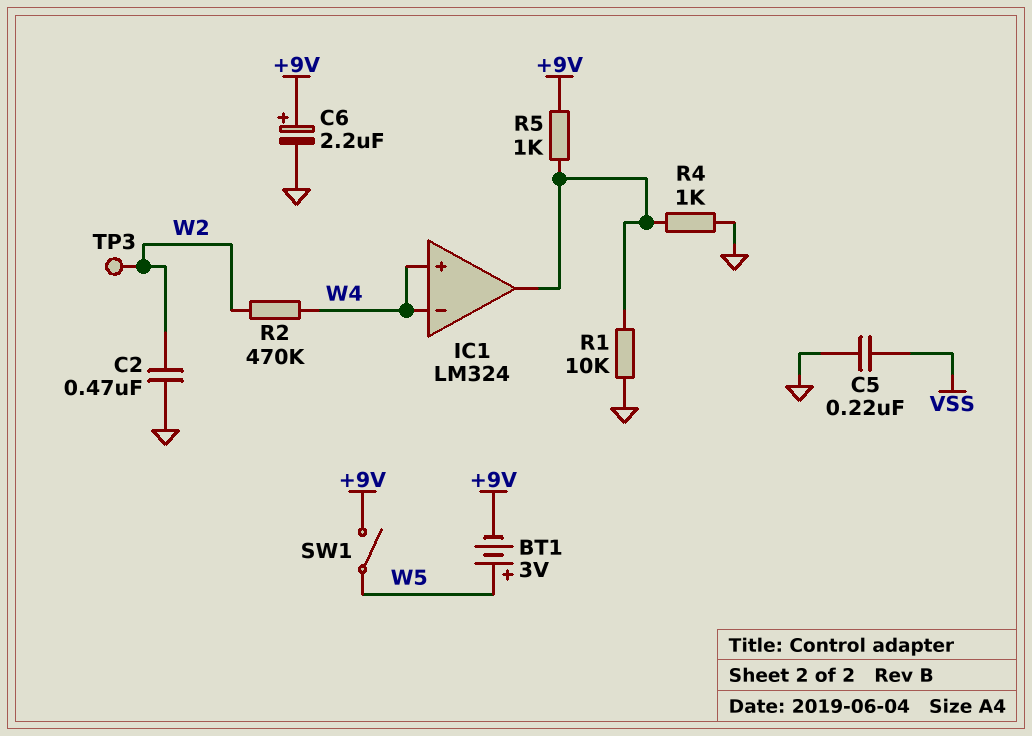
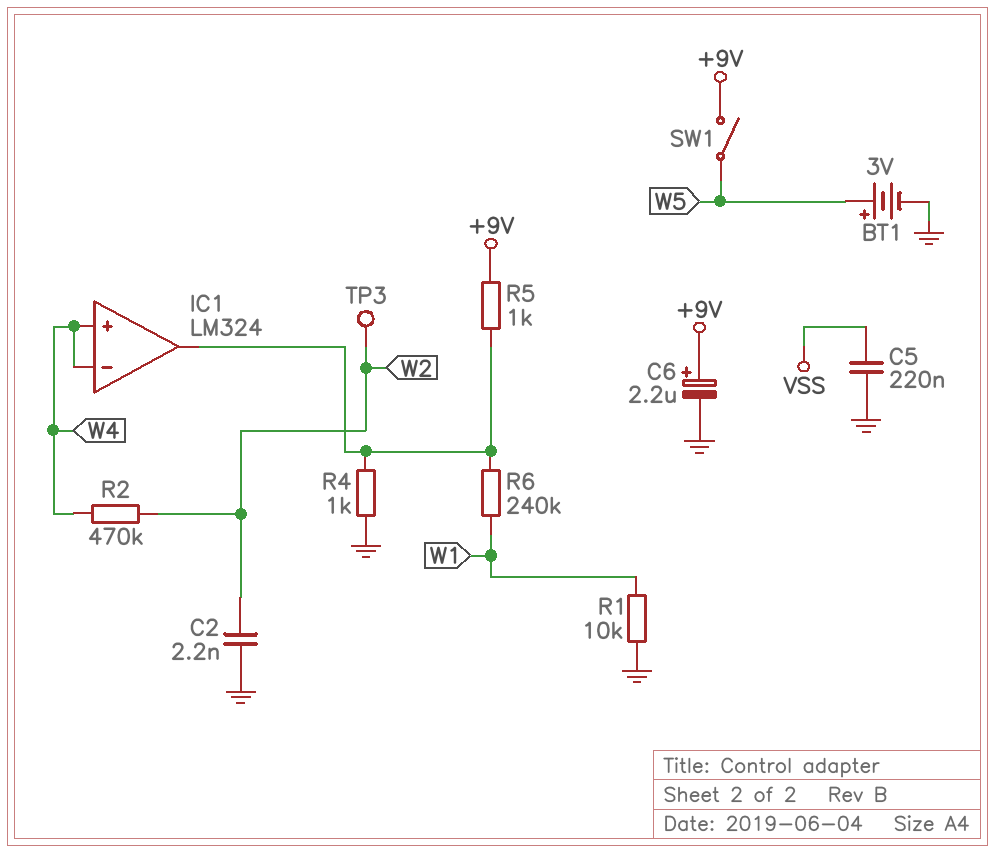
BT1: 3V (plus W5, minus +9V) -> 3V (plus W5, minus GND)
C2: 470nF (GND, W2) -> 2.2nF (GND, W2)
R1: 10k (GND, IC1/out) -> 10k (GND, W1)
R6: none -> 240k (IC1/out, W1)

